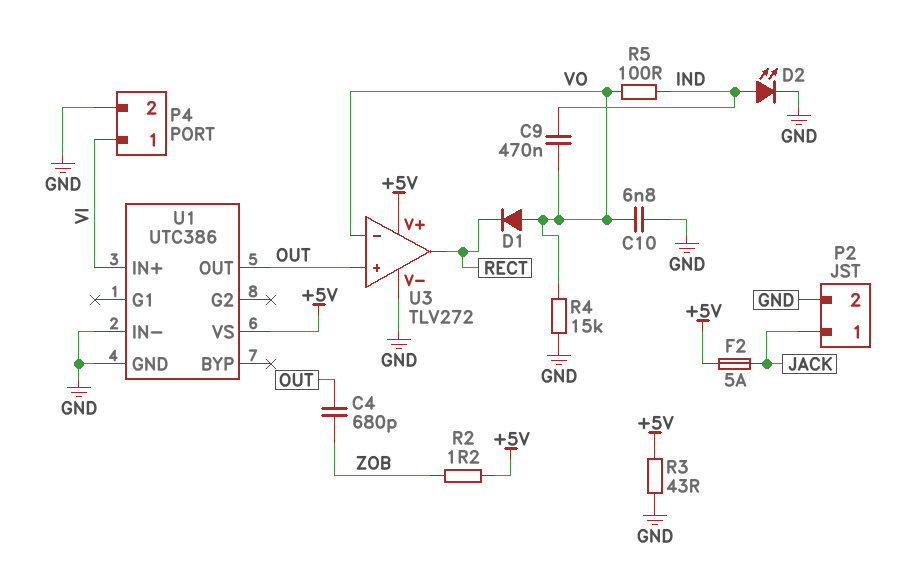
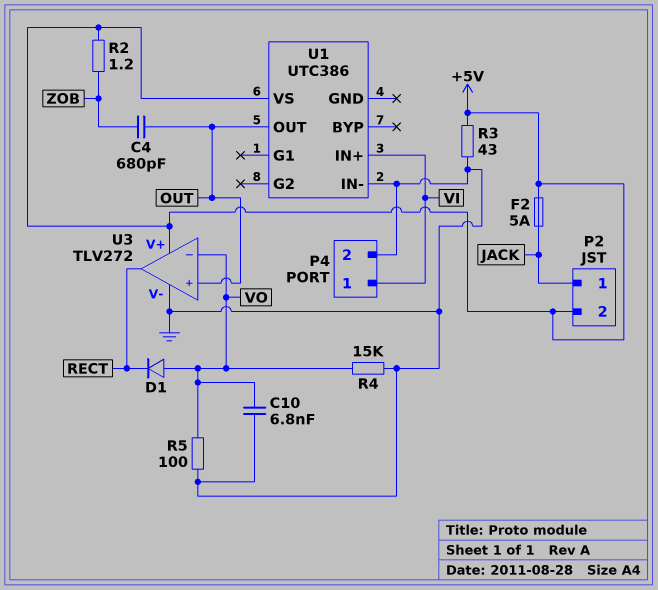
C9: 470nF (IND, VO) -> none
D2: LED (A IND, K GND) -> none
P2 pin 2: GND -> +5V
R5: 100 (IND, VO) -> 100 (GND, VO)
U1 pin GND: GND -> none

